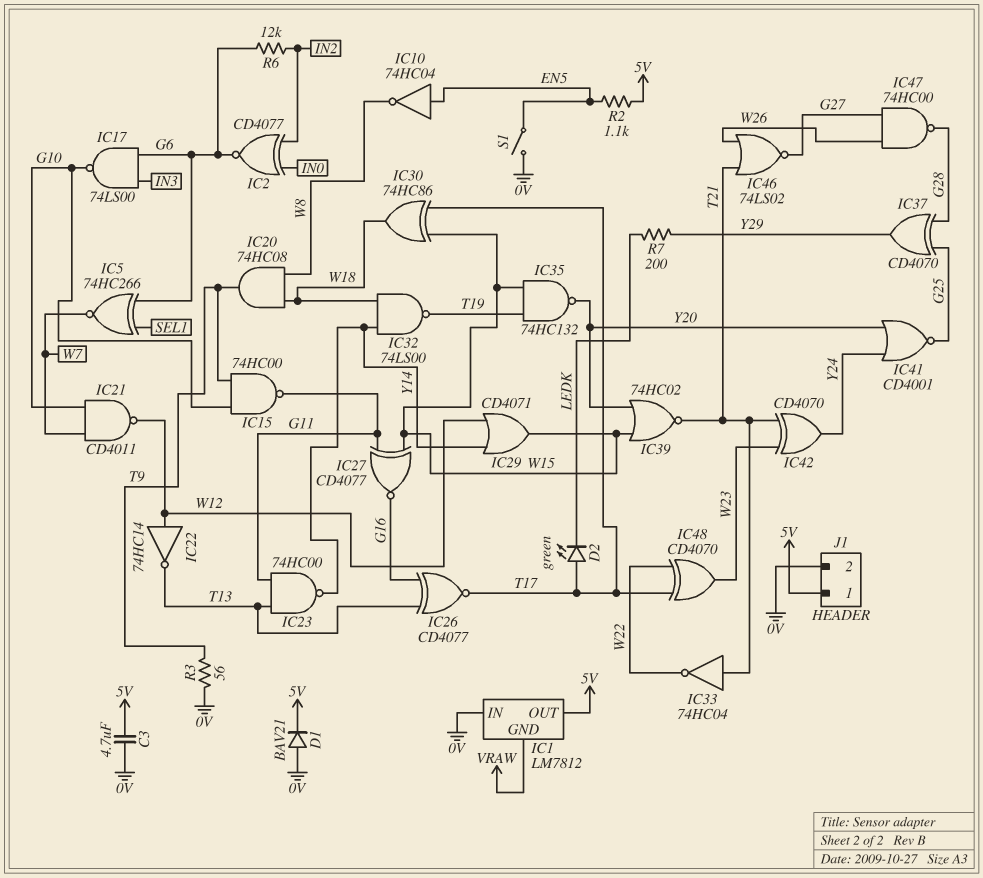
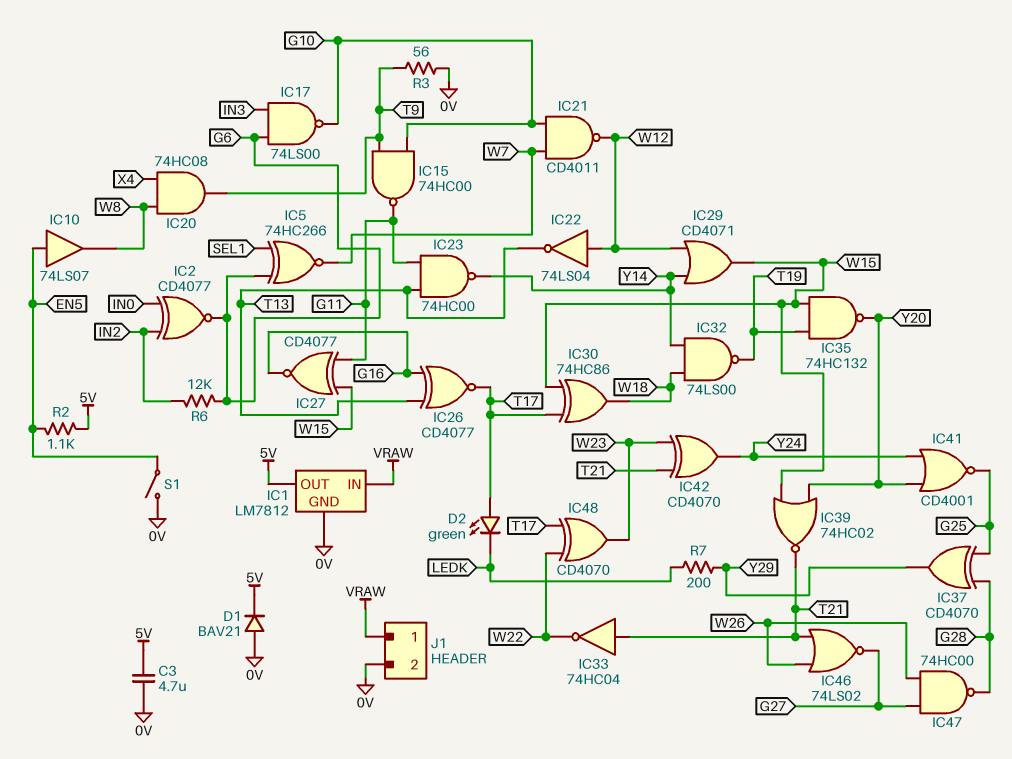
IC1 pin GND: VRAW -> 0V
IC1 pin IN: 0V -> VRAW
IC10: NOT 74HC04 (in EN5, out W8) -> buffer 74LS07 (in EN5, out W8)
IC20: AND 74HC08 (in W8, in W18, out T9) -> AND 74HC08 (in W8, in X4, out T9)
IC22: NOT 74HC14 (in W12, out T13) -> NOT 74LS04 (in W12, out T13)
J1 pin 1: 5V -> VRAW

